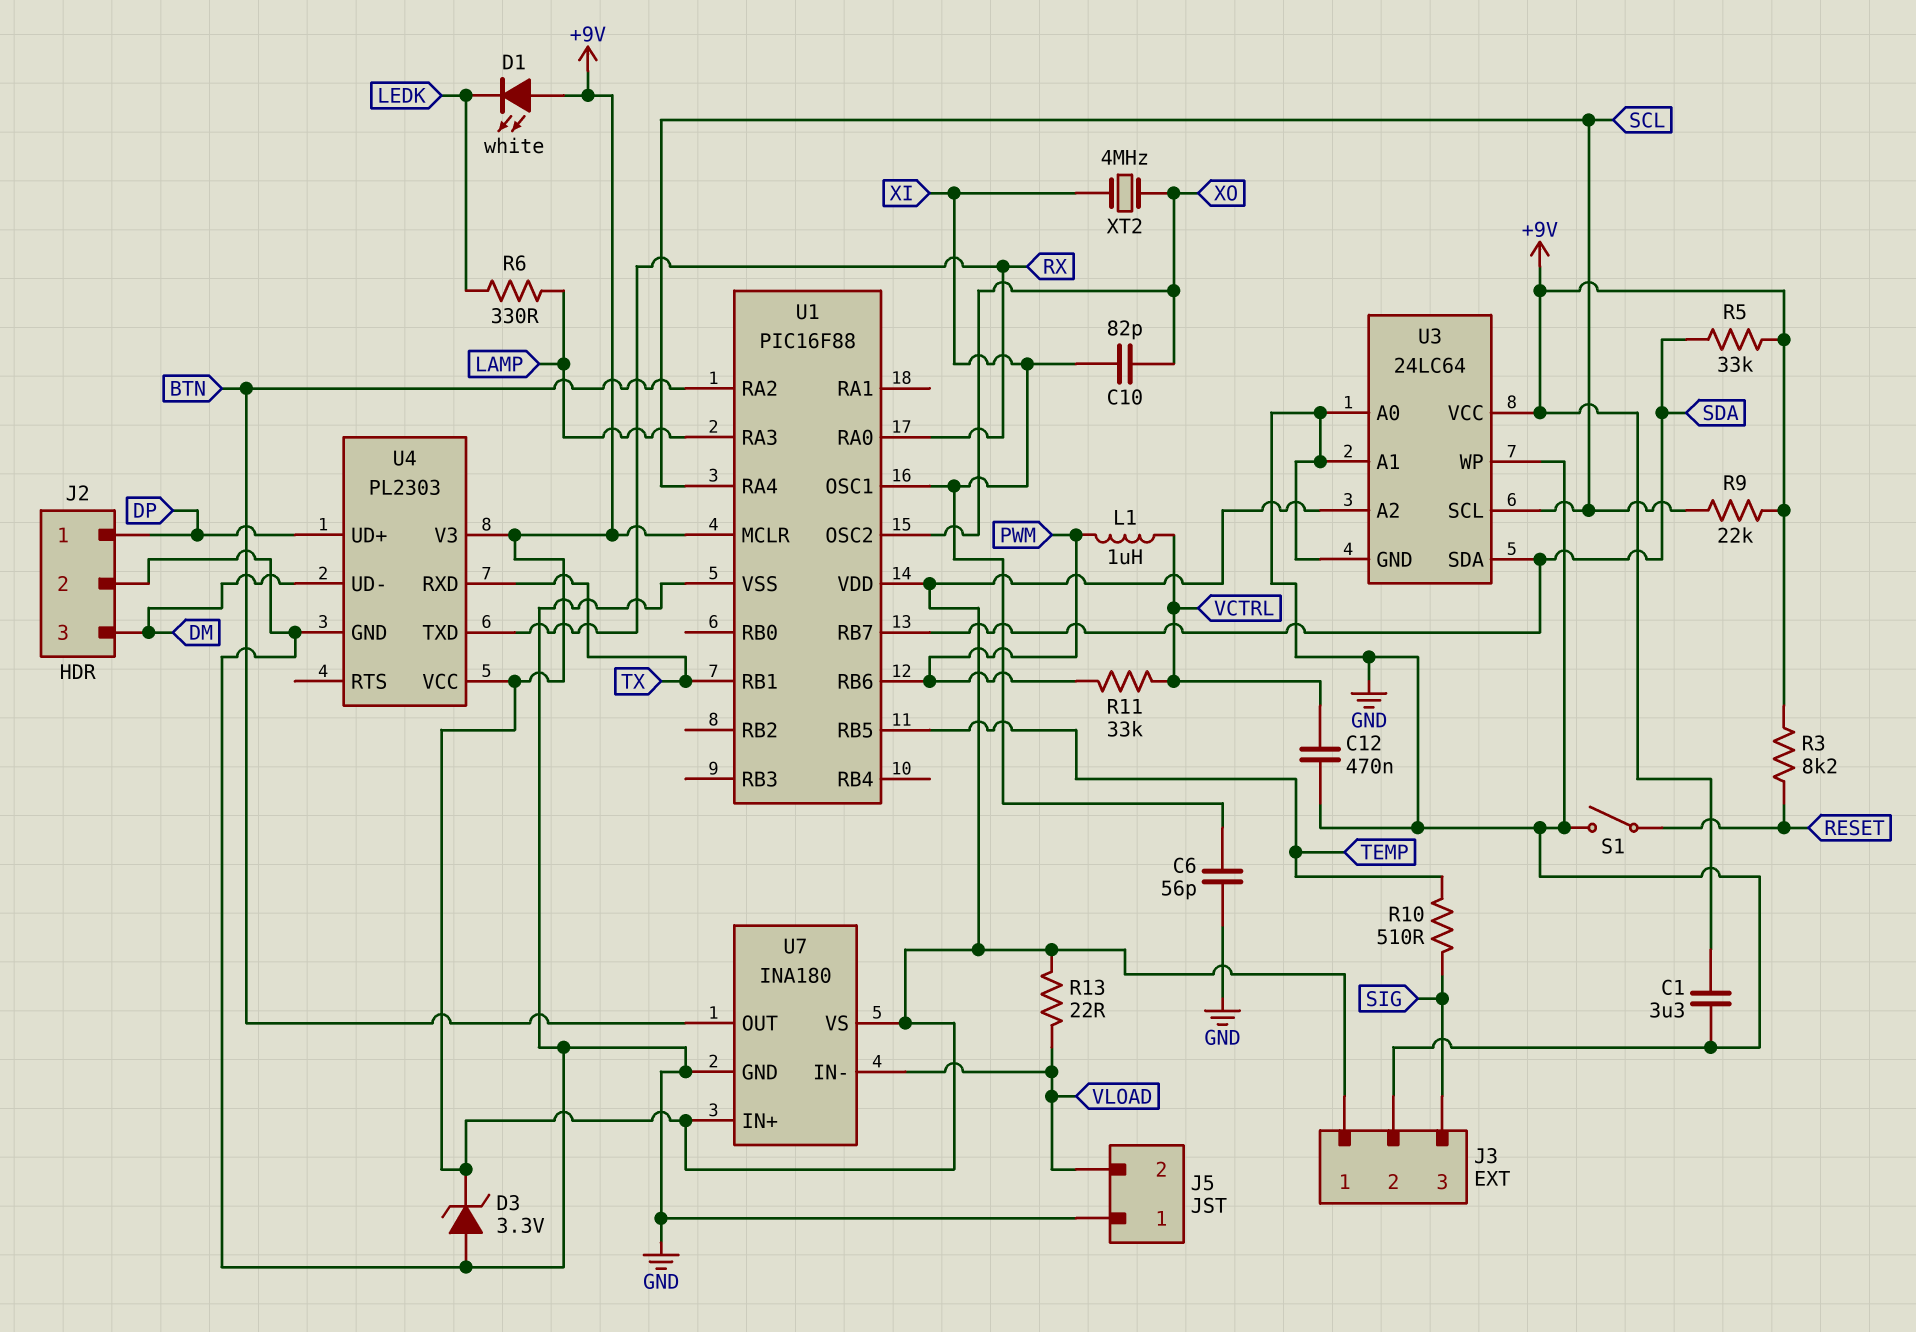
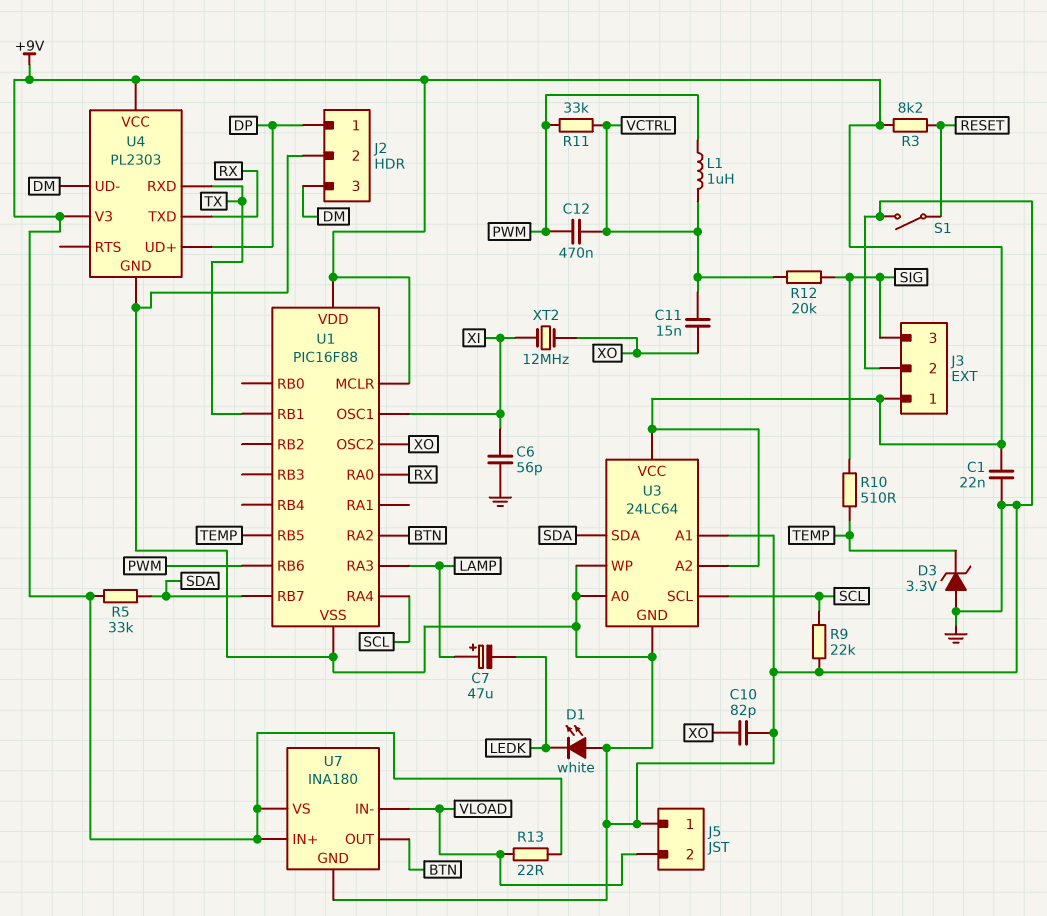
C1: 3.3uF (+9V, GND) -> 22nF (+9V, GND)
C7: none -> 47uF (plus LAMP, minus LEDK)
C10: 82pF (XI, XO) -> 82pF (GND, XO)
C11: none -> 15nF (VCTRL, XO)
C12: 470nF (GND, VCTRL) -> 470nF (PWM, VCTRL)
D1: LED white (A +9V, K LEDK) -> LED white (A GND, K LEDK)
D3: zener 3.3V (A GND, K +9V) -> zener 3.3V (A GND, K TEMP)
R6: 330 (LAMP, LEDK) -> none
R9: 22k (+9V, SCL) -> 22k (GND, SCL)
R12: none -> 20k (SIG, VCTRL)
XT2: 4MHz (XI, XO) -> 12MHz (XI, XO)

